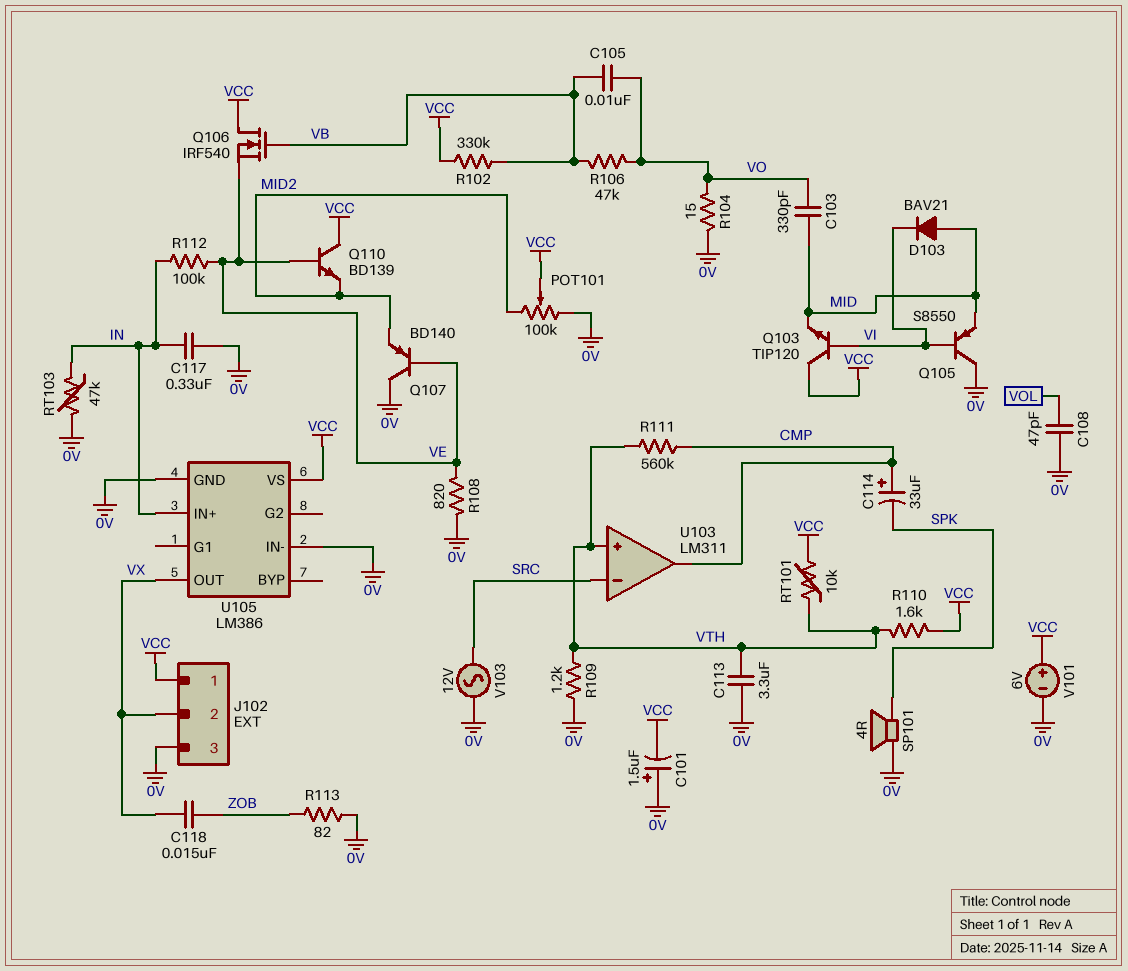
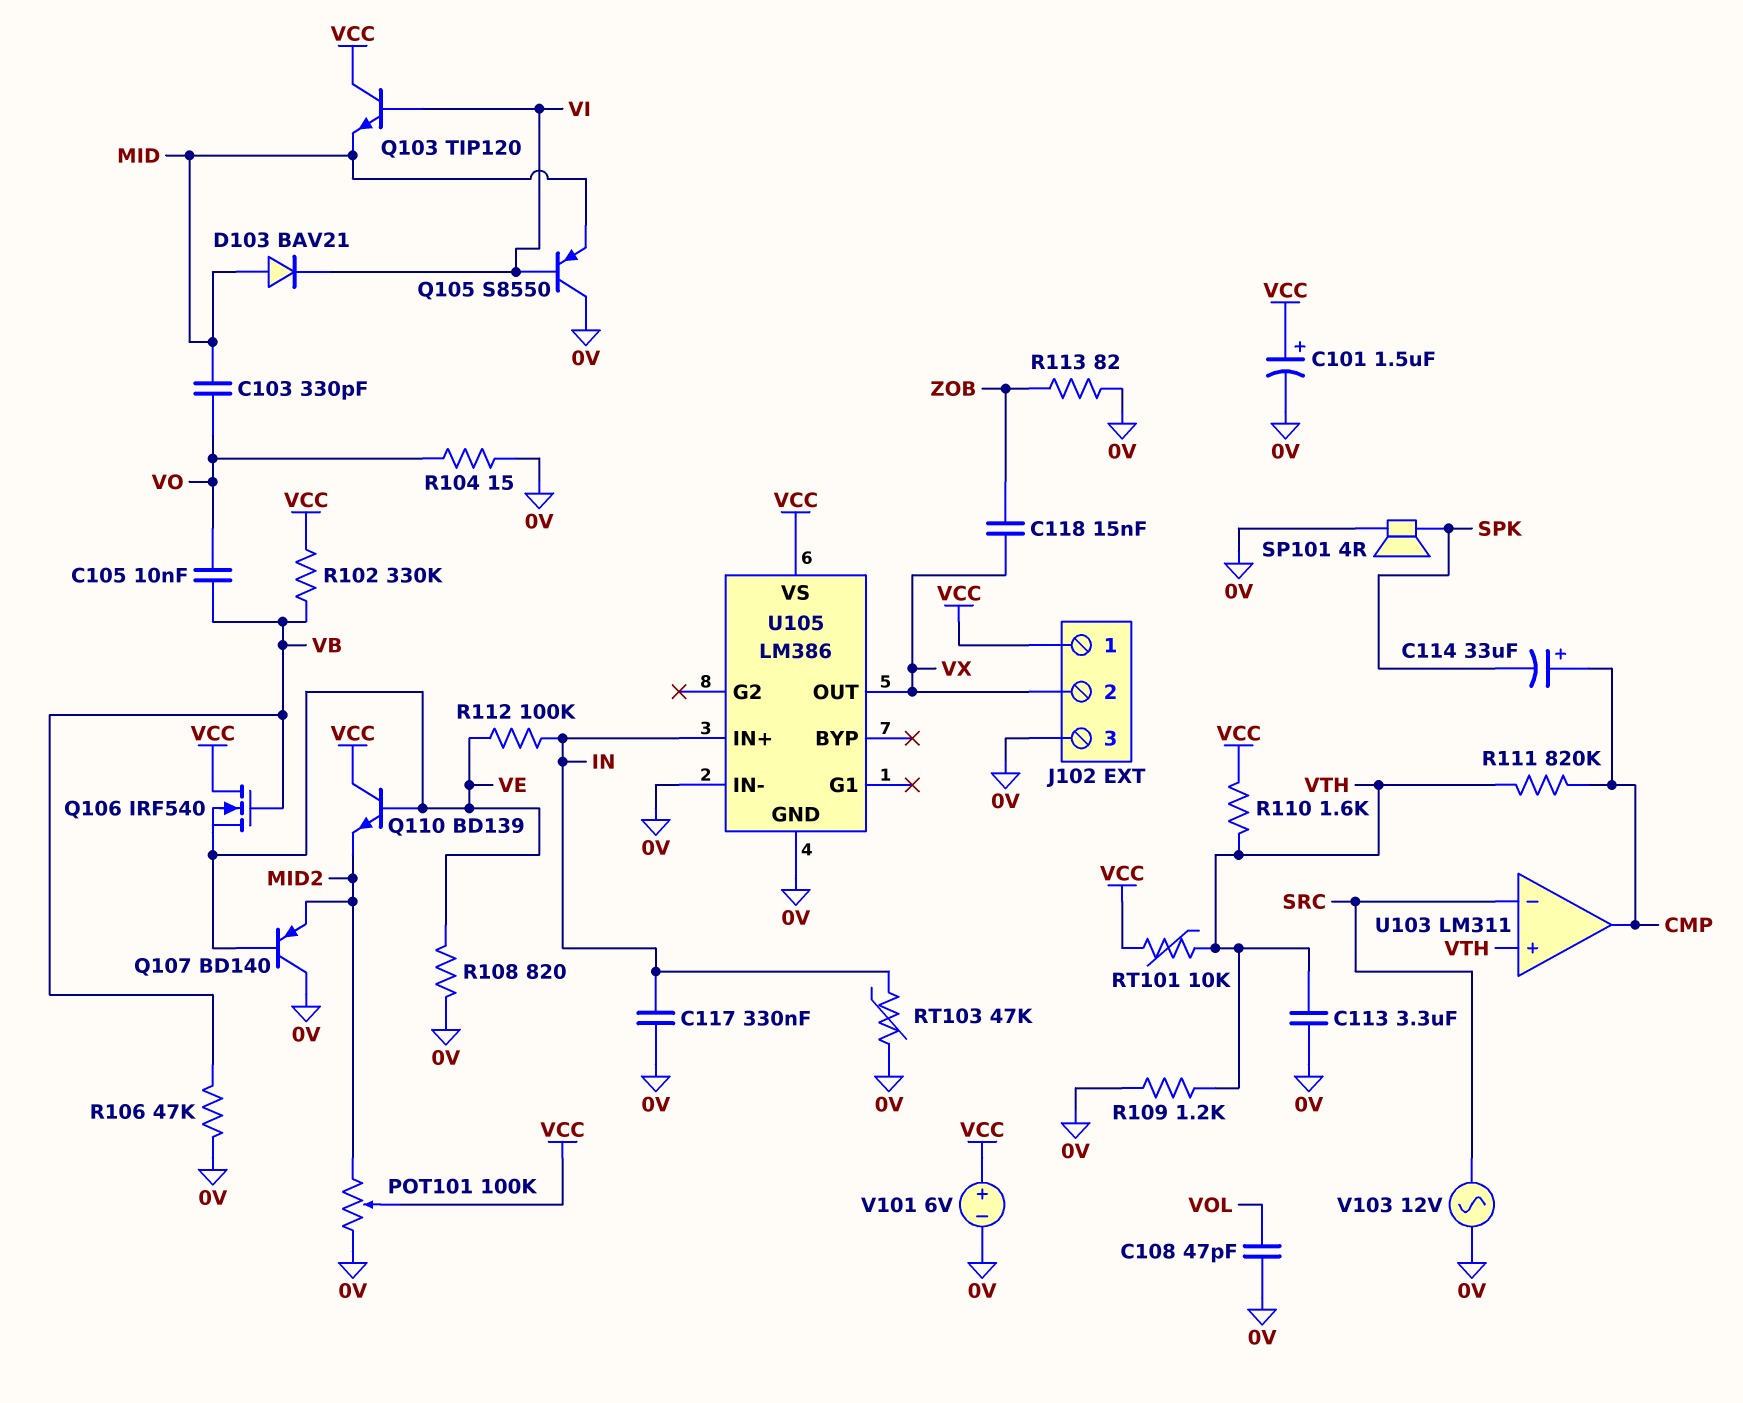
C101: 1.5uF (plus 0V, minus VCC) -> 1.5uF (plus VCC, minus 0V)
R106: 47k (VB, VO) -> 47k (0V, VB)
R111: 560k (CMP, VTH) -> 820k (CMP, VTH)

